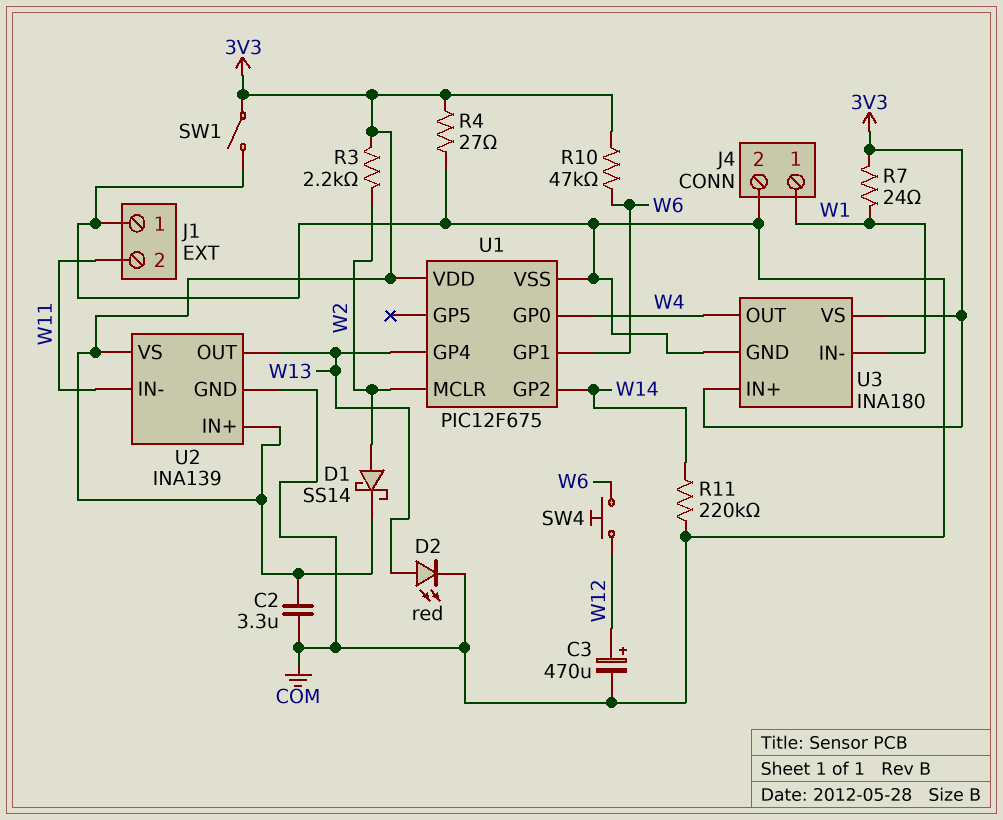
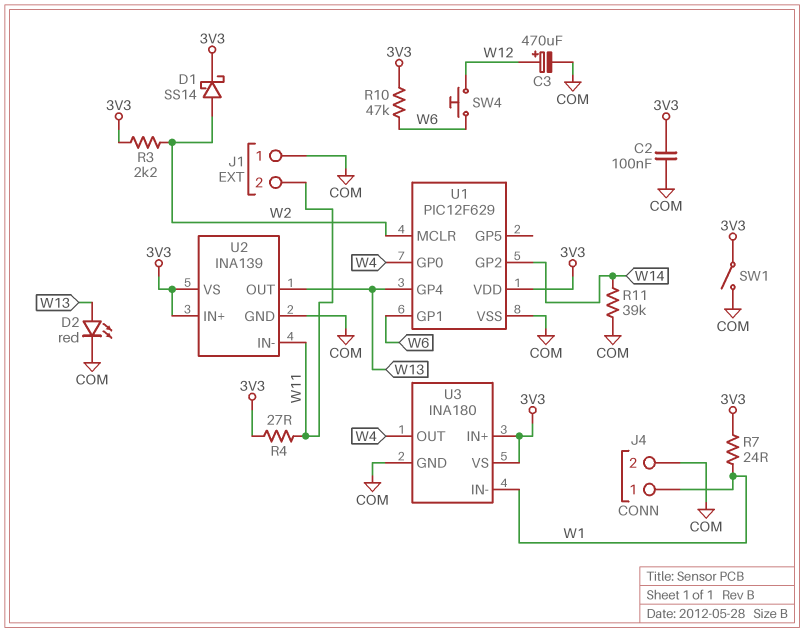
C2: 3.3uF (3V3, COM) -> 100nF (3V3, COM)
R4: 27 (3V3, COM) -> 27 (3V3, W11)
R11: 220k (COM, W14) -> 39k (COM, W14)
U1: PIC12F675 -> PIC12F629

